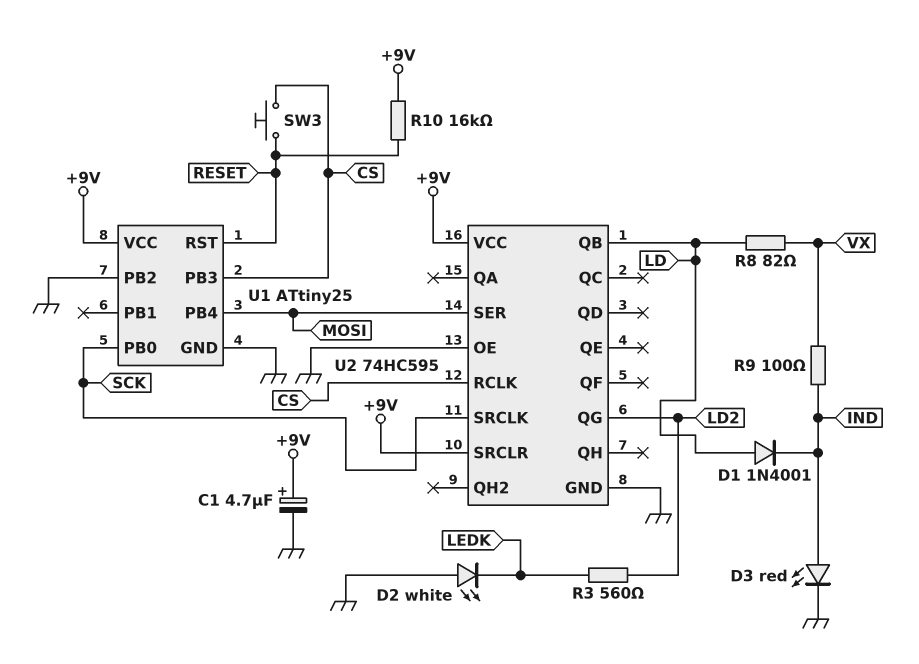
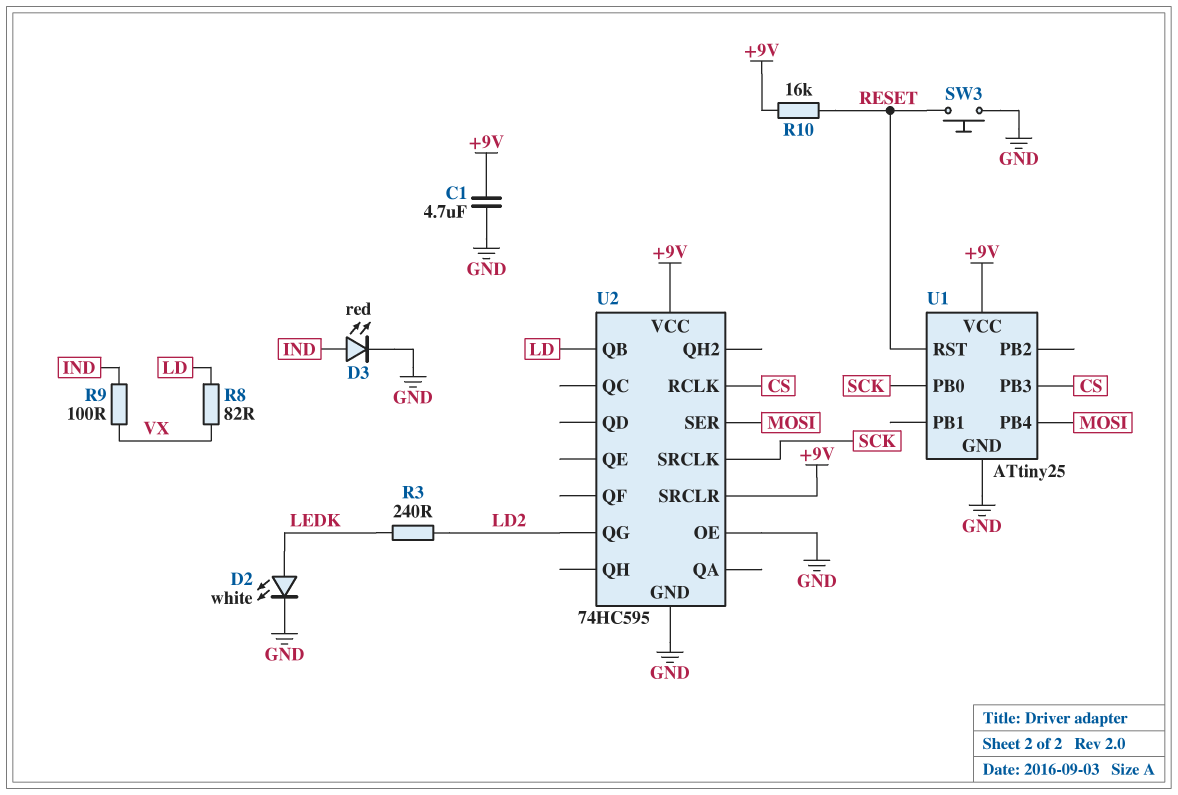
C1: 4.7uF (plus +9V, minus GND) -> 4.7uF (+9V, GND)
D1: diode 1N4001 (A LD, K IND) -> none
D2: LED white (A GND, K LEDK) -> LED white (A LEDK, K GND)
R3: 560 (LD2, LEDK) -> 240 (LD2, LEDK)
SW3: button (CS, RESET) -> button (GND, RESET)
U1 pin PB2: GND -> none

